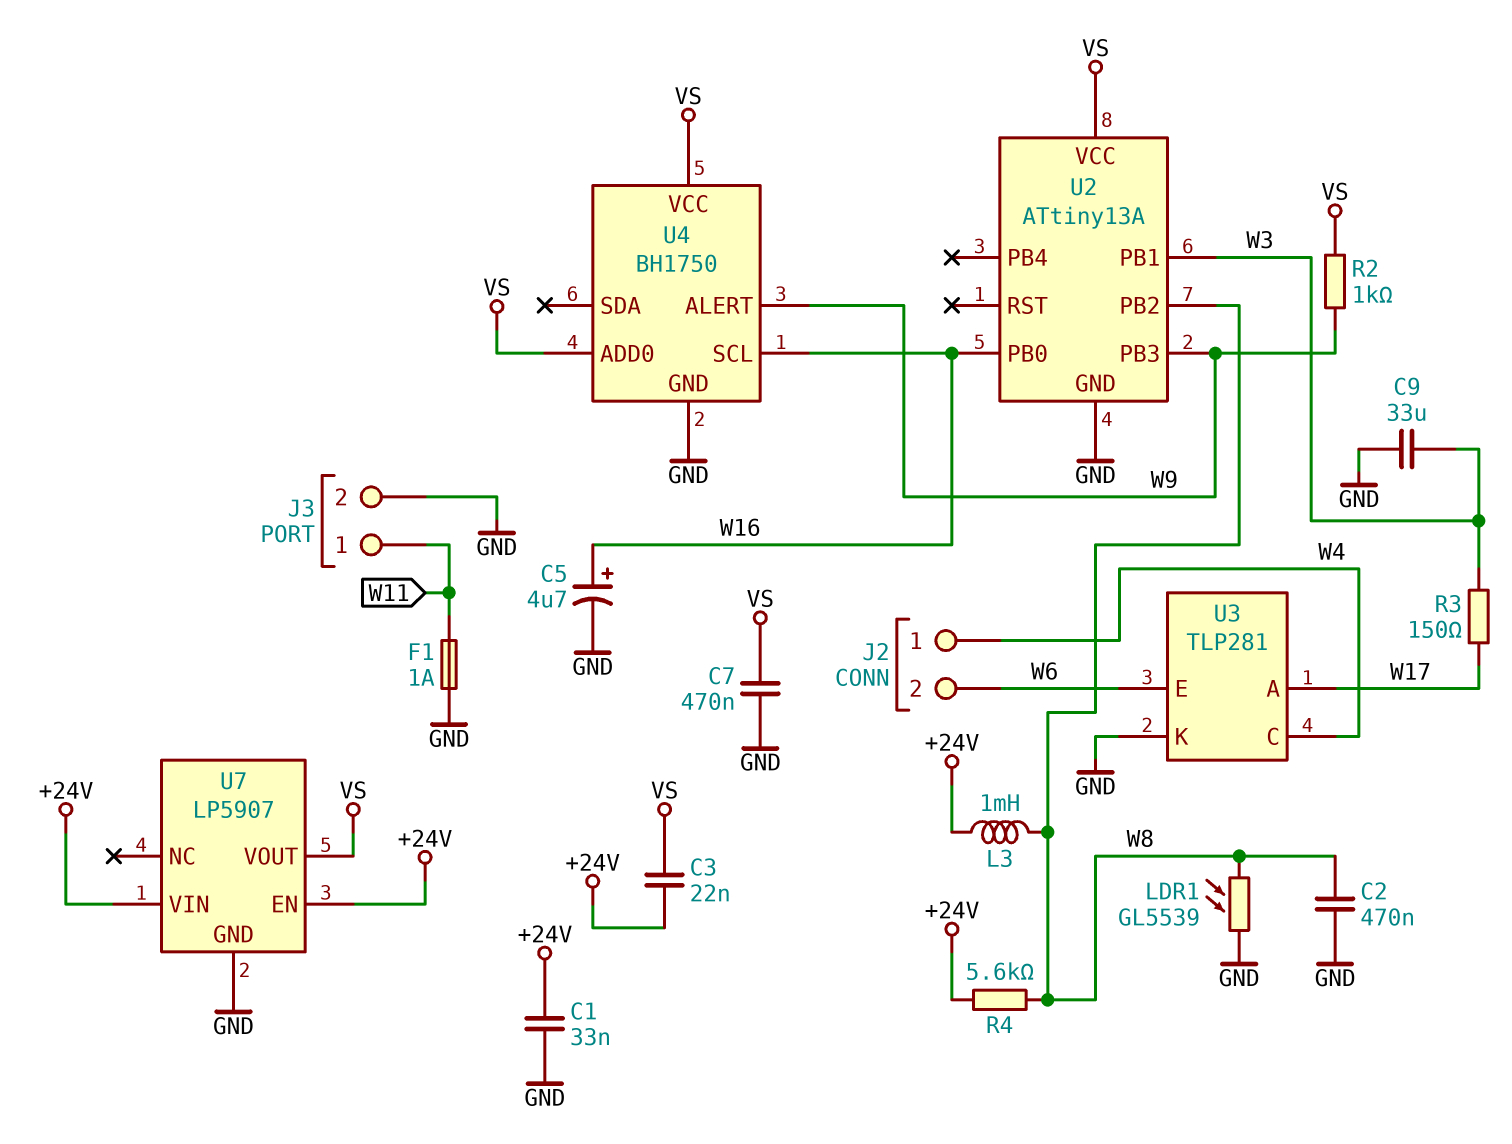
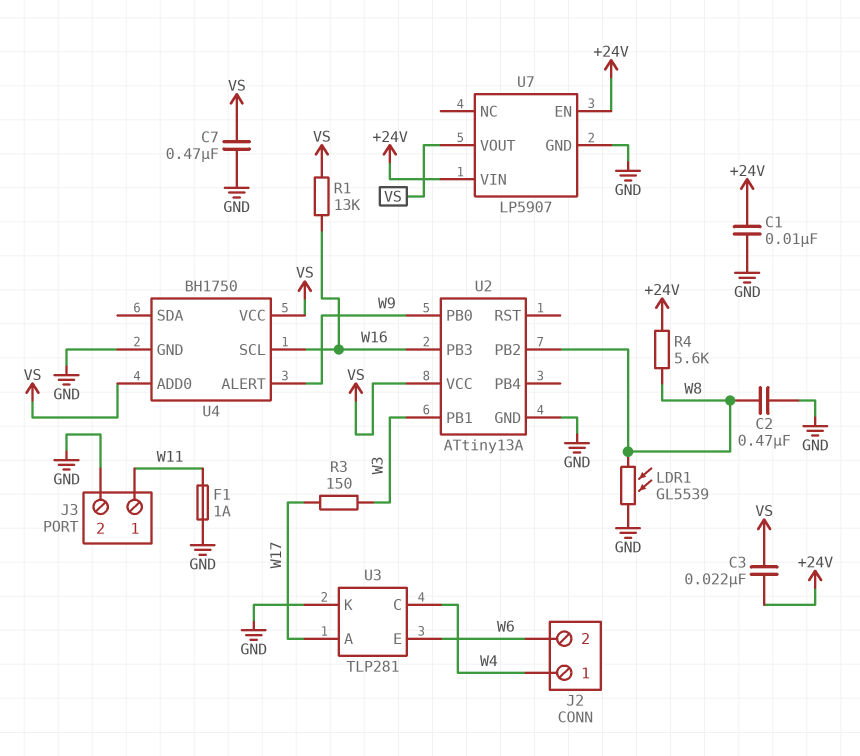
C1: 33nF (+24V, GND) -> 10nF (+24V, GND)
C5: 4.7uF (plus W16, minus GND) -> none
C9: 33uF (GND, W3) -> none
L3: 1mH (+24V, W8) -> none
R1: none -> 13k (VS, W16)
R2: 1k (VS, W9) -> none
U2 pin PB0: W16 -> W9
U2 pin PB3: W9 -> W16

